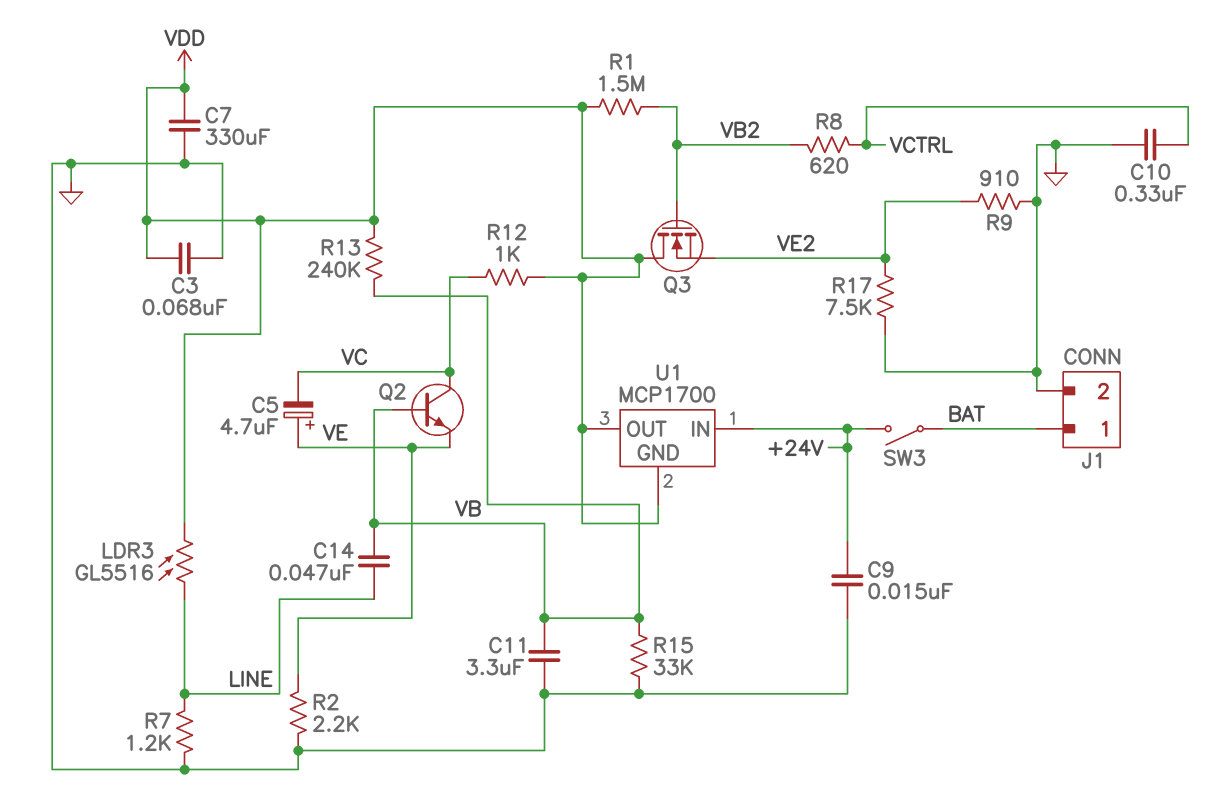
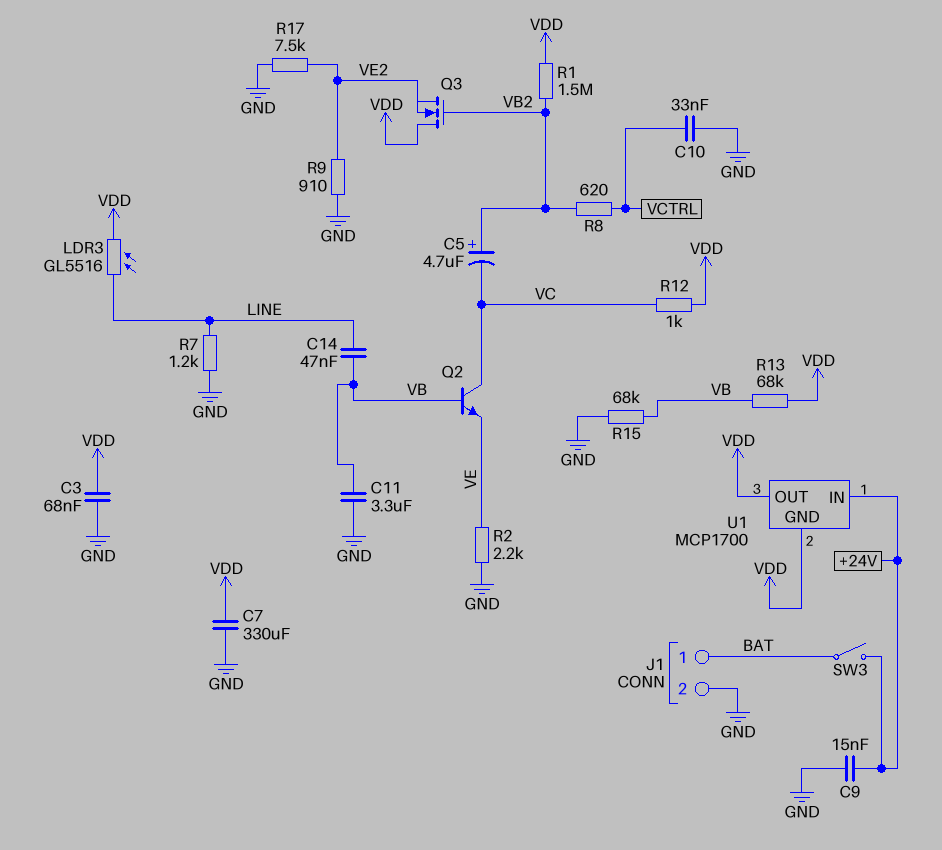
C5: 4.7uF (plus VE, minus VC) -> 4.7uF (plus VB2, minus VC)
C10: 330nF (GND, VCTRL) -> 33nF (GND, VCTRL)
R13: 240k (VB, VDD) -> 68k (VB, VDD)
R15: 33k (GND, VB) -> 68k (GND, VB)

